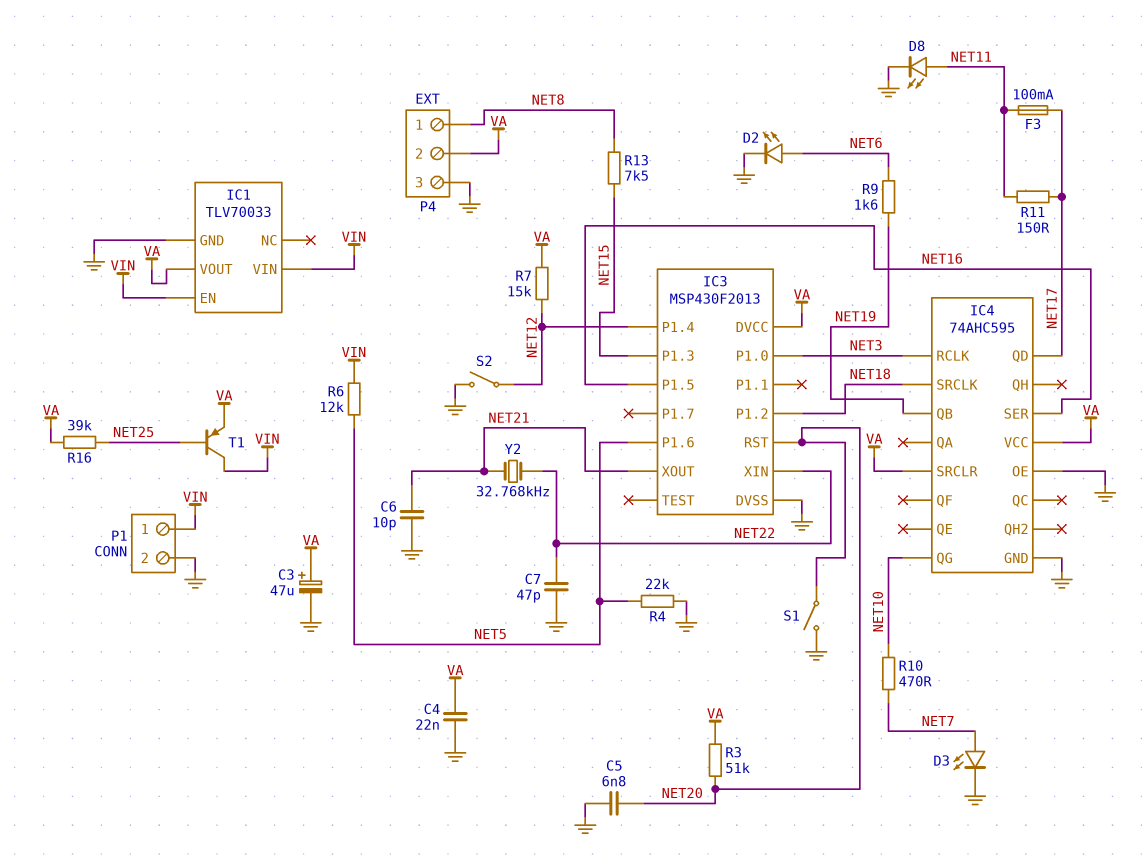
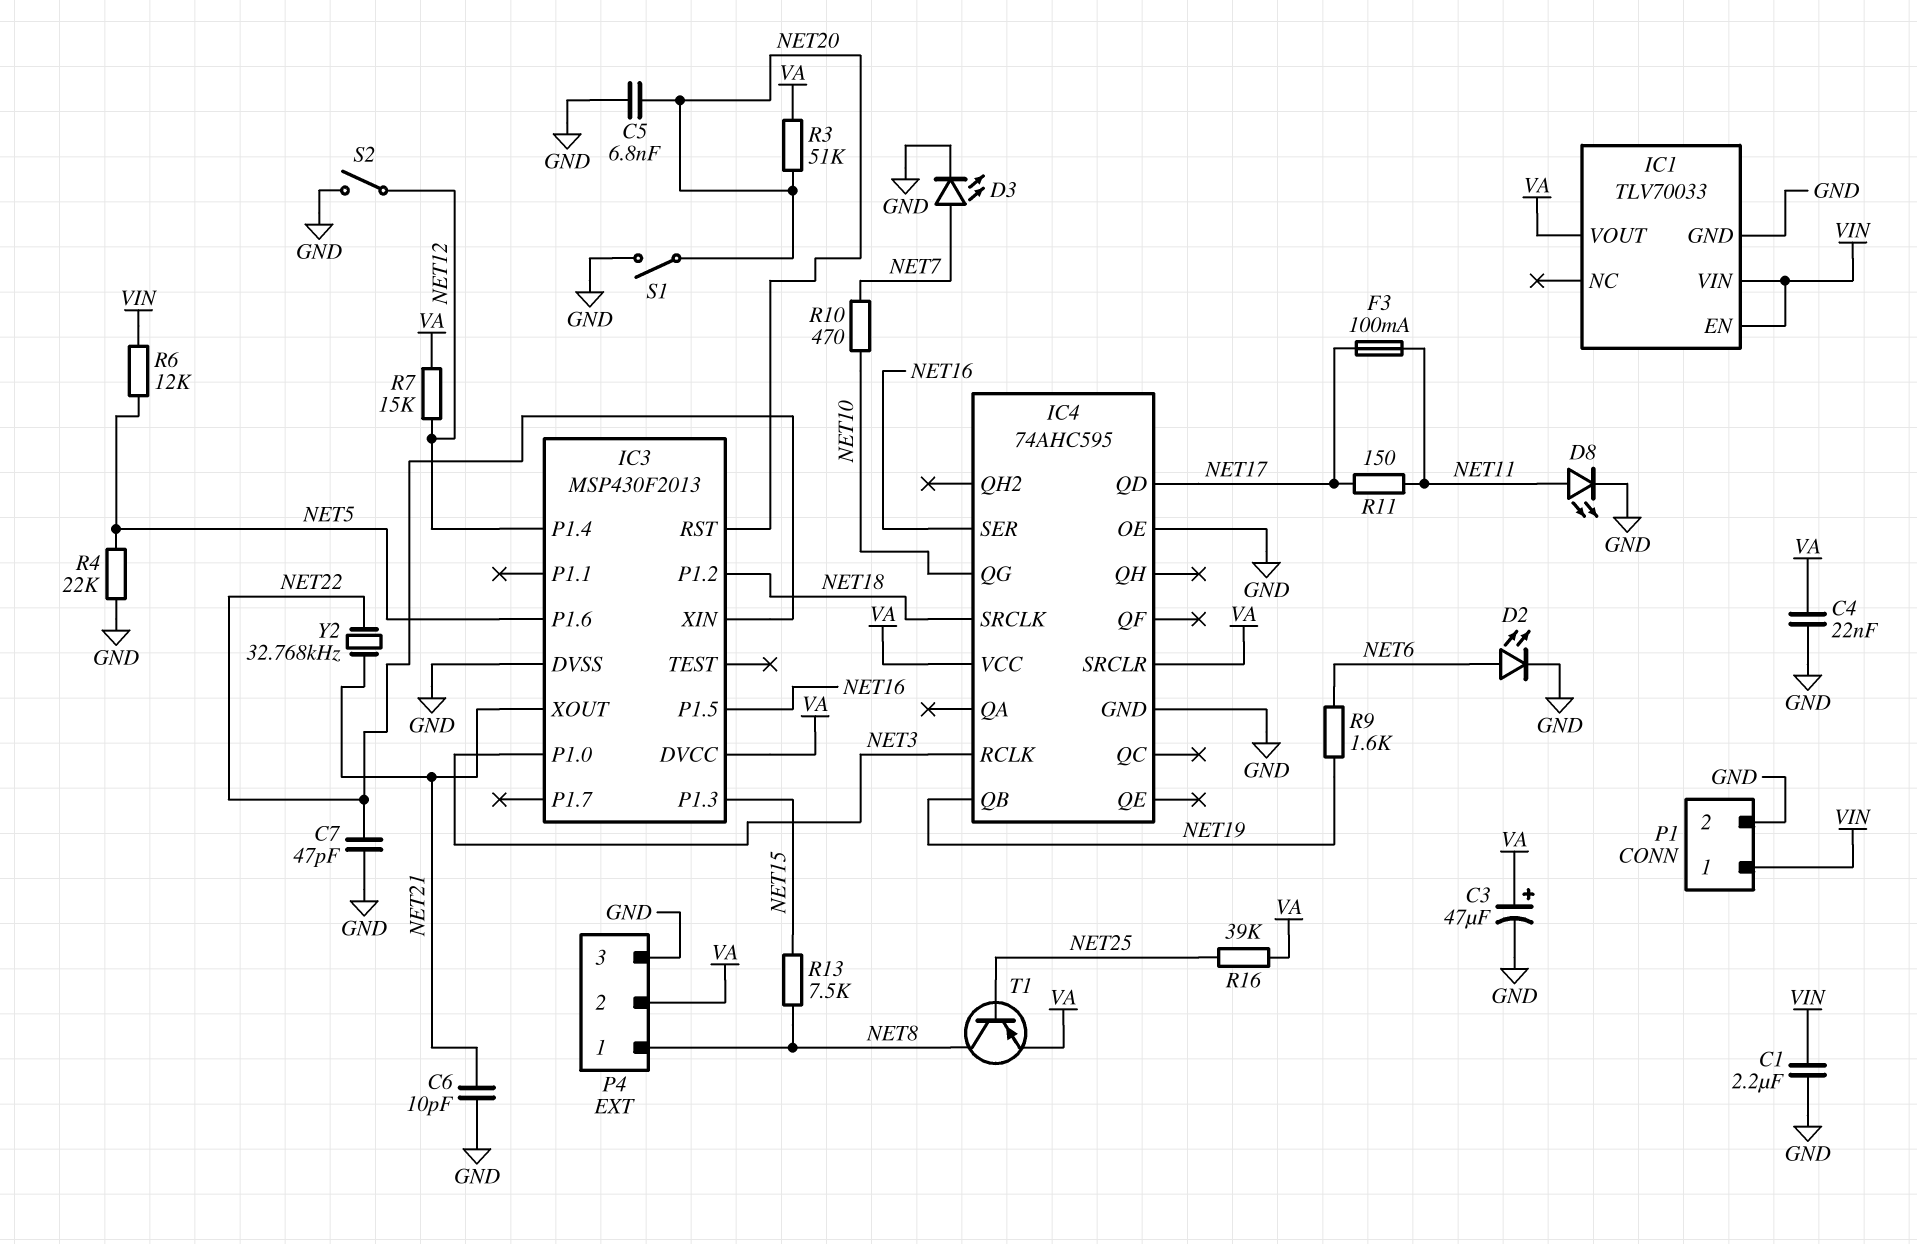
C1: none -> 2.2uF (GND, VIN)
T1: PNP (B NET25, C VIN, E VA) -> PNP (B NET25, C NET8, E VA)

